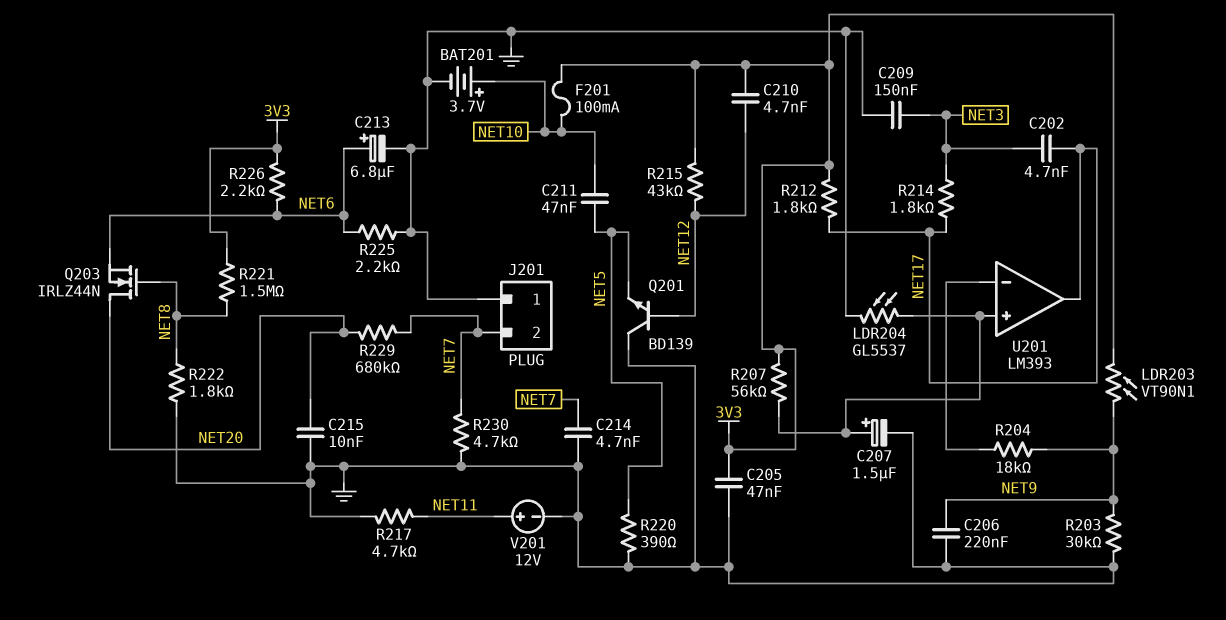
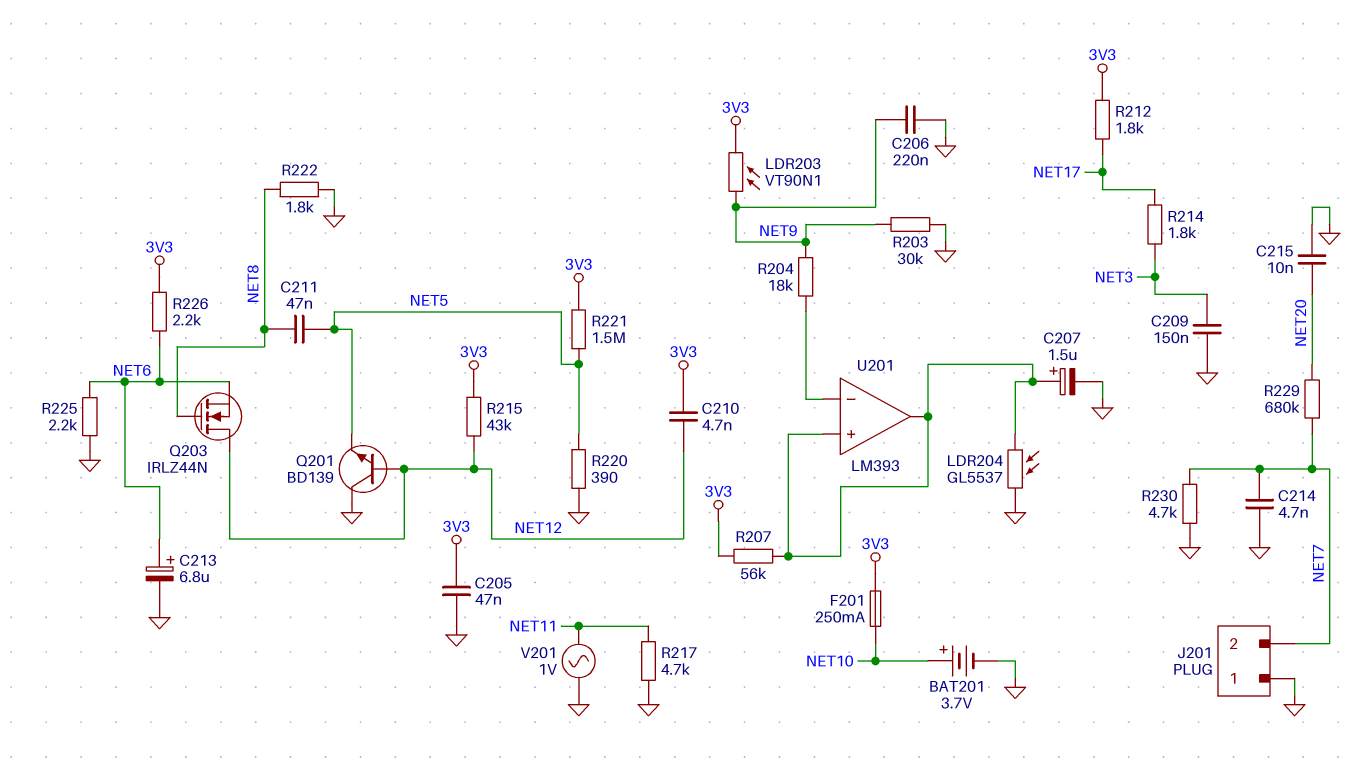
C202: 4.7nF (NET3, NET17) -> none
C211: 47nF (NET5, NET10) -> 47nF (NET5, NET8)
F201: 100mA (3V3, NET10) -> 250mA (3V3, NET10)
Q203: NMOS IRLZ44N (G NET8, D NET20, S NET6) -> NMOS IRLZ44N (G NET8, D NET12, S NET6)
R221: 1.5M (3V3, NET8) -> 1.5M (3V3, NET5)
U201 pin out: NET17 -> U201/in+
V201: 12V (plus NET11, minus GND) -> AC 1V (GND, NET11)

